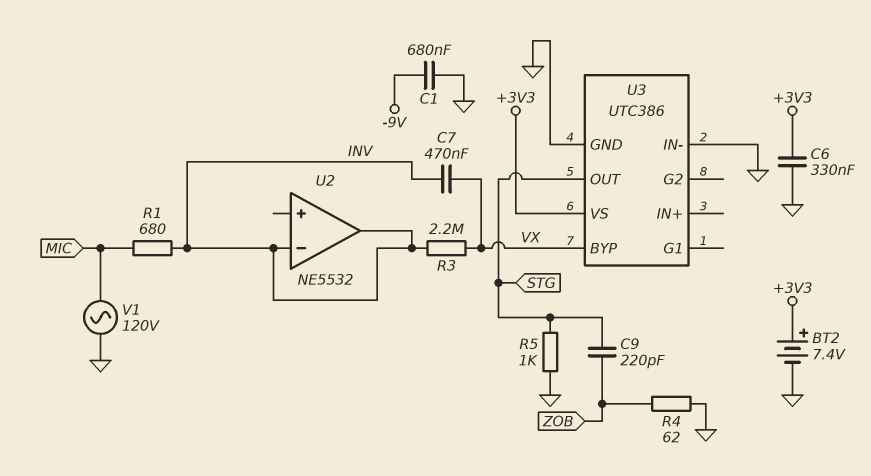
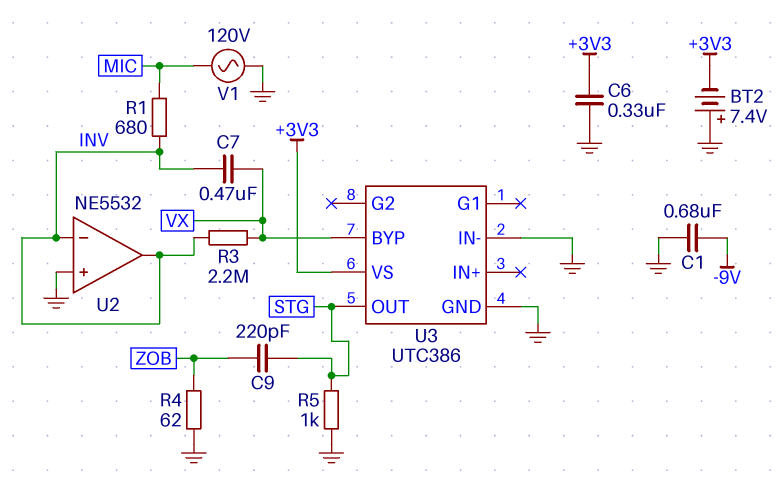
BT2: 7.4V (plus +3V3, minus GND) -> 7.4V (plus GND, minus +3V3)
U2 pin in+: none -> GND

